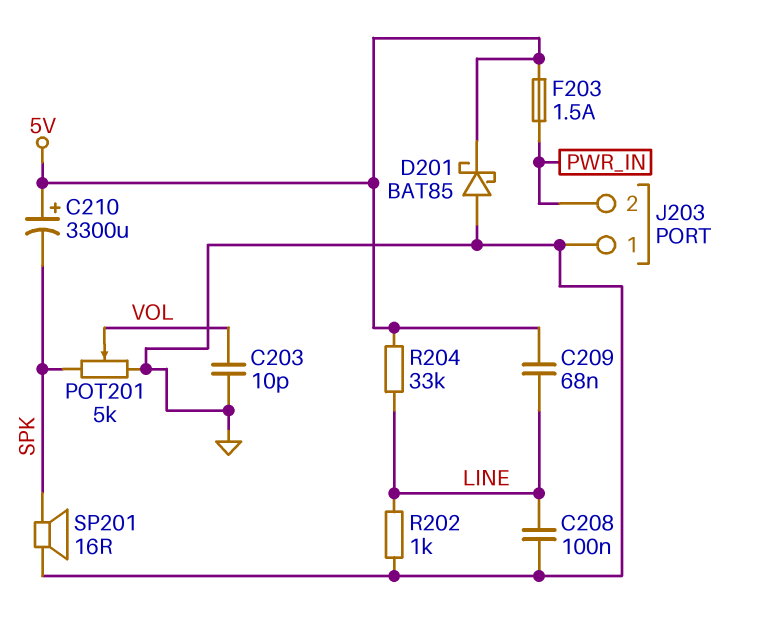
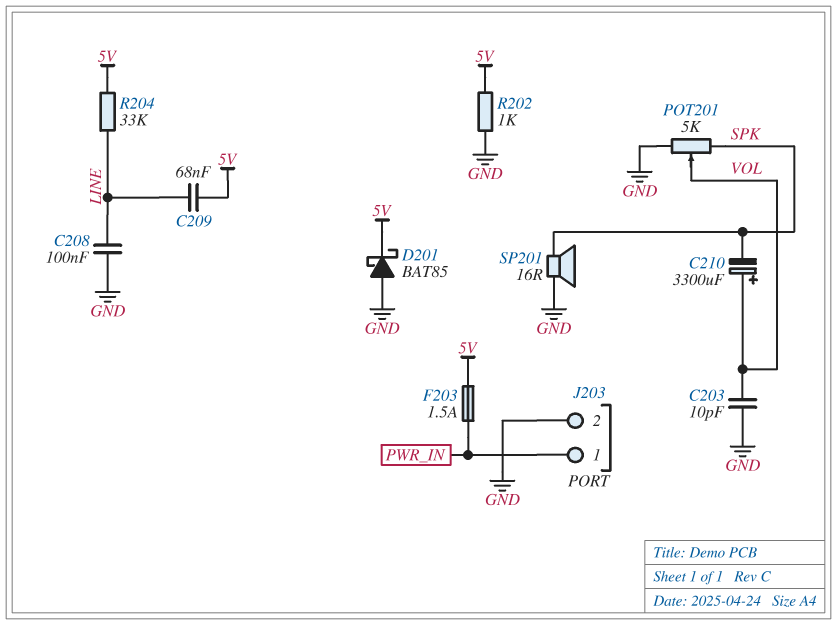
C210: 3300uF (plus 5V, minus SPK) -> 3300uF (plus VOL, minus SPK)
J203 pin 1: GND -> PWR_IN
J203 pin 2: PWR_IN -> GND
R202: 1k (GND, LINE) -> 1k (5V, GND)

